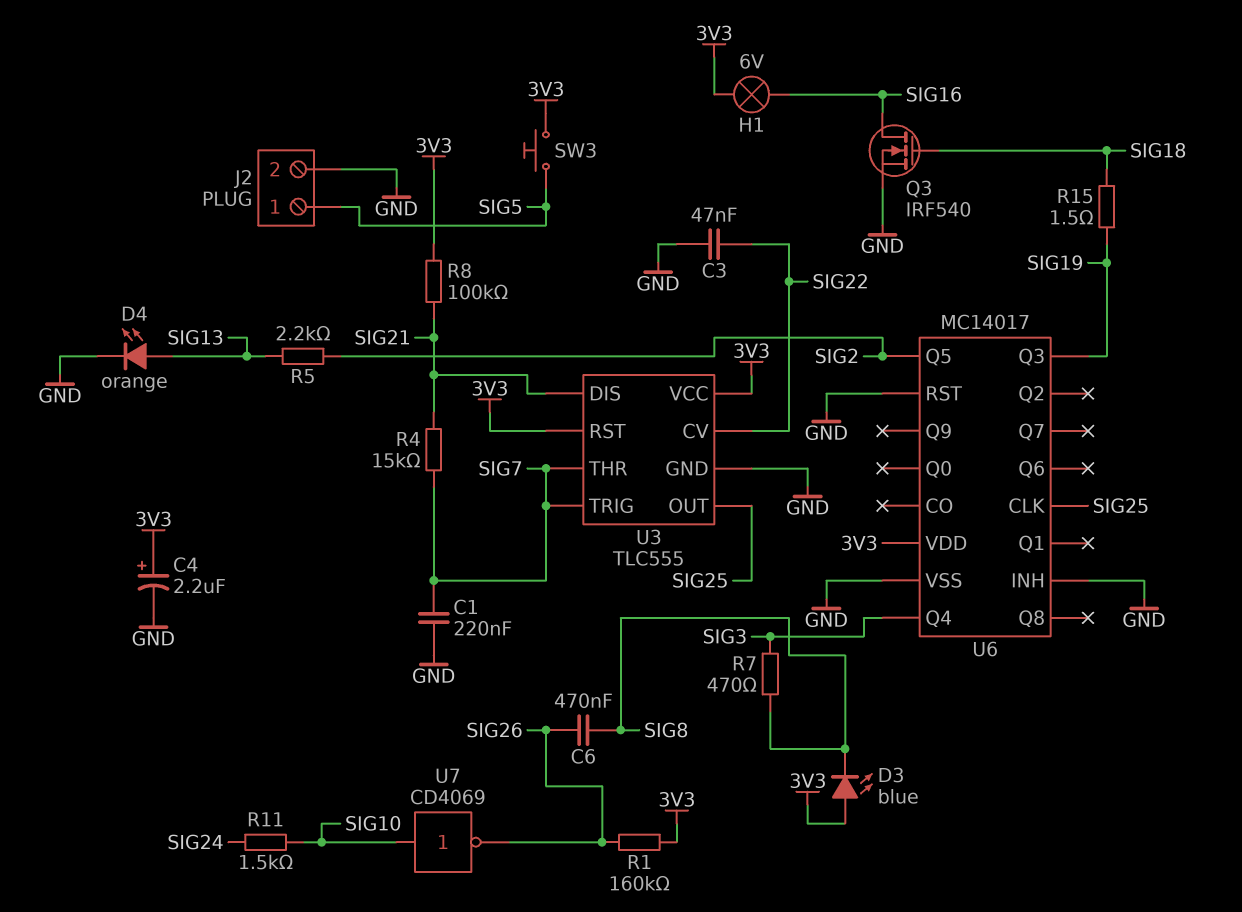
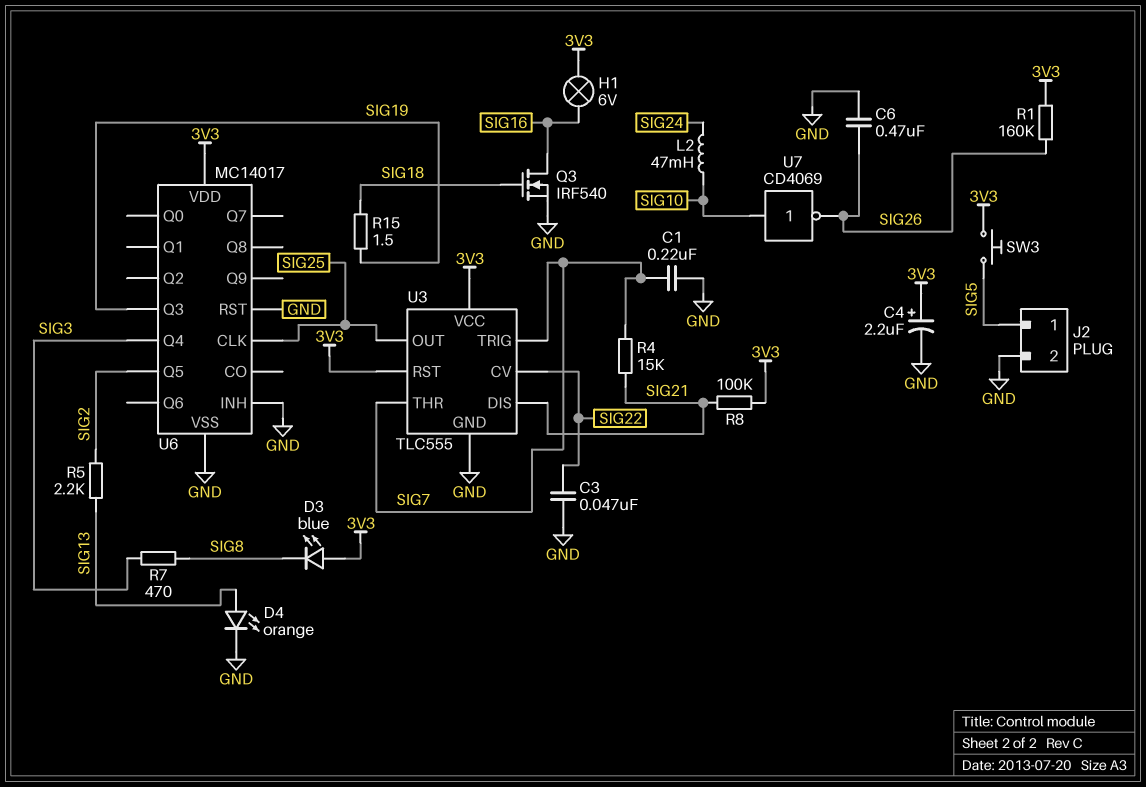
C6: 470nF (SIG8, SIG26) -> 470nF (GND, SIG26)
L2: none -> 47mH (SIG10, SIG24)
R11: 1.5k (SIG10, SIG24) -> none

